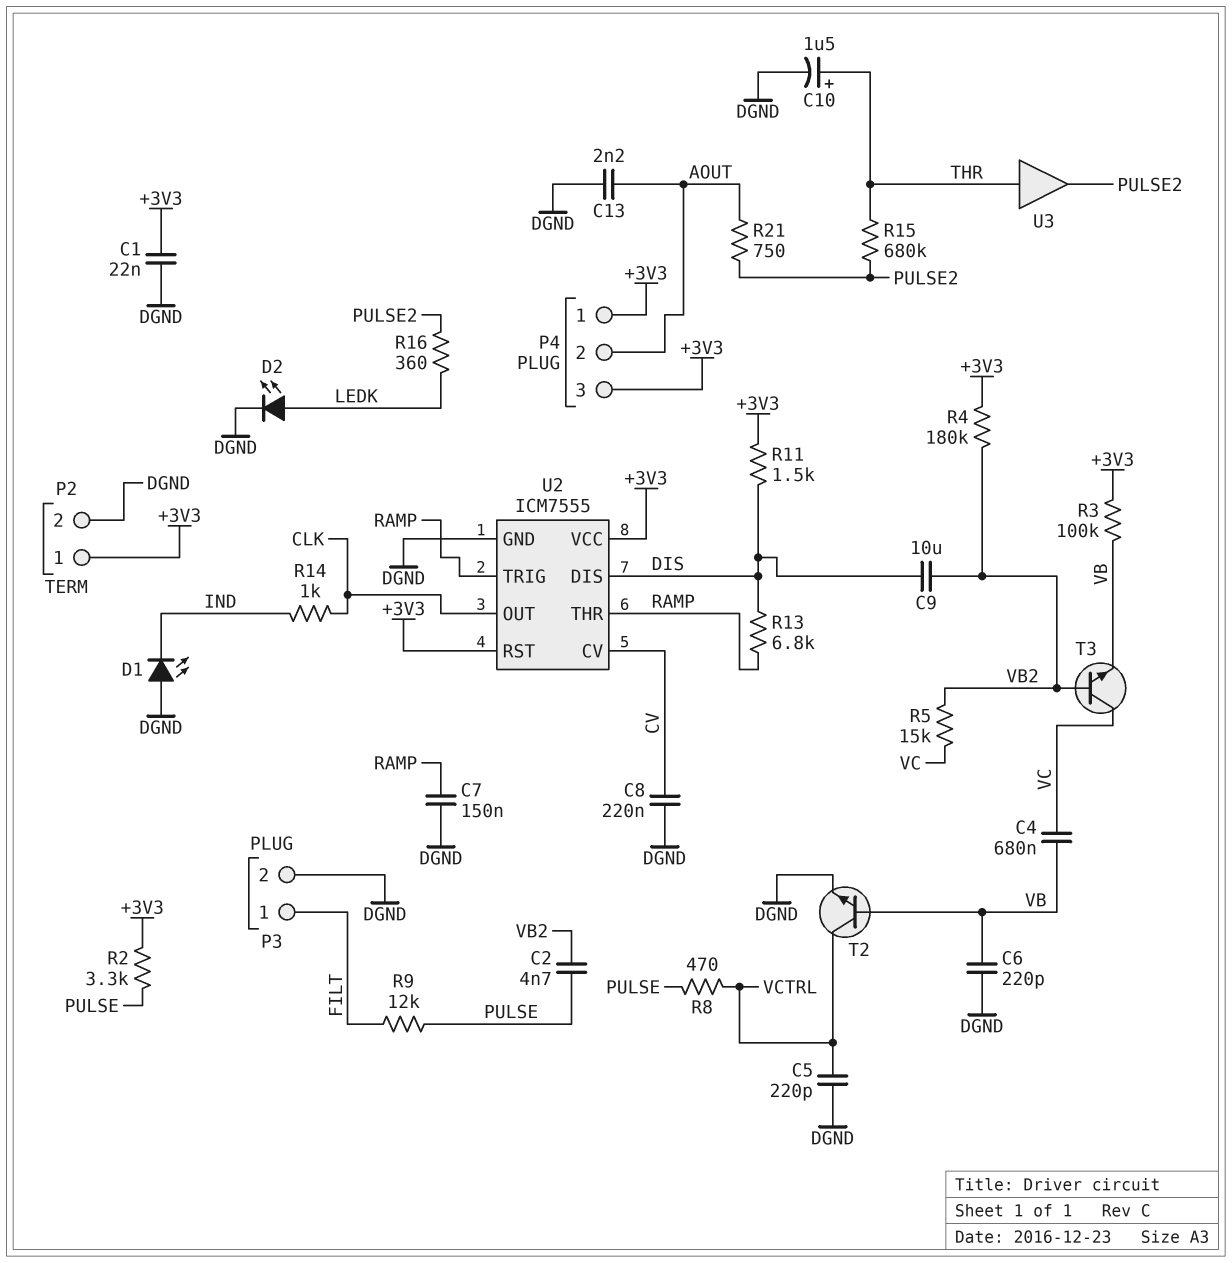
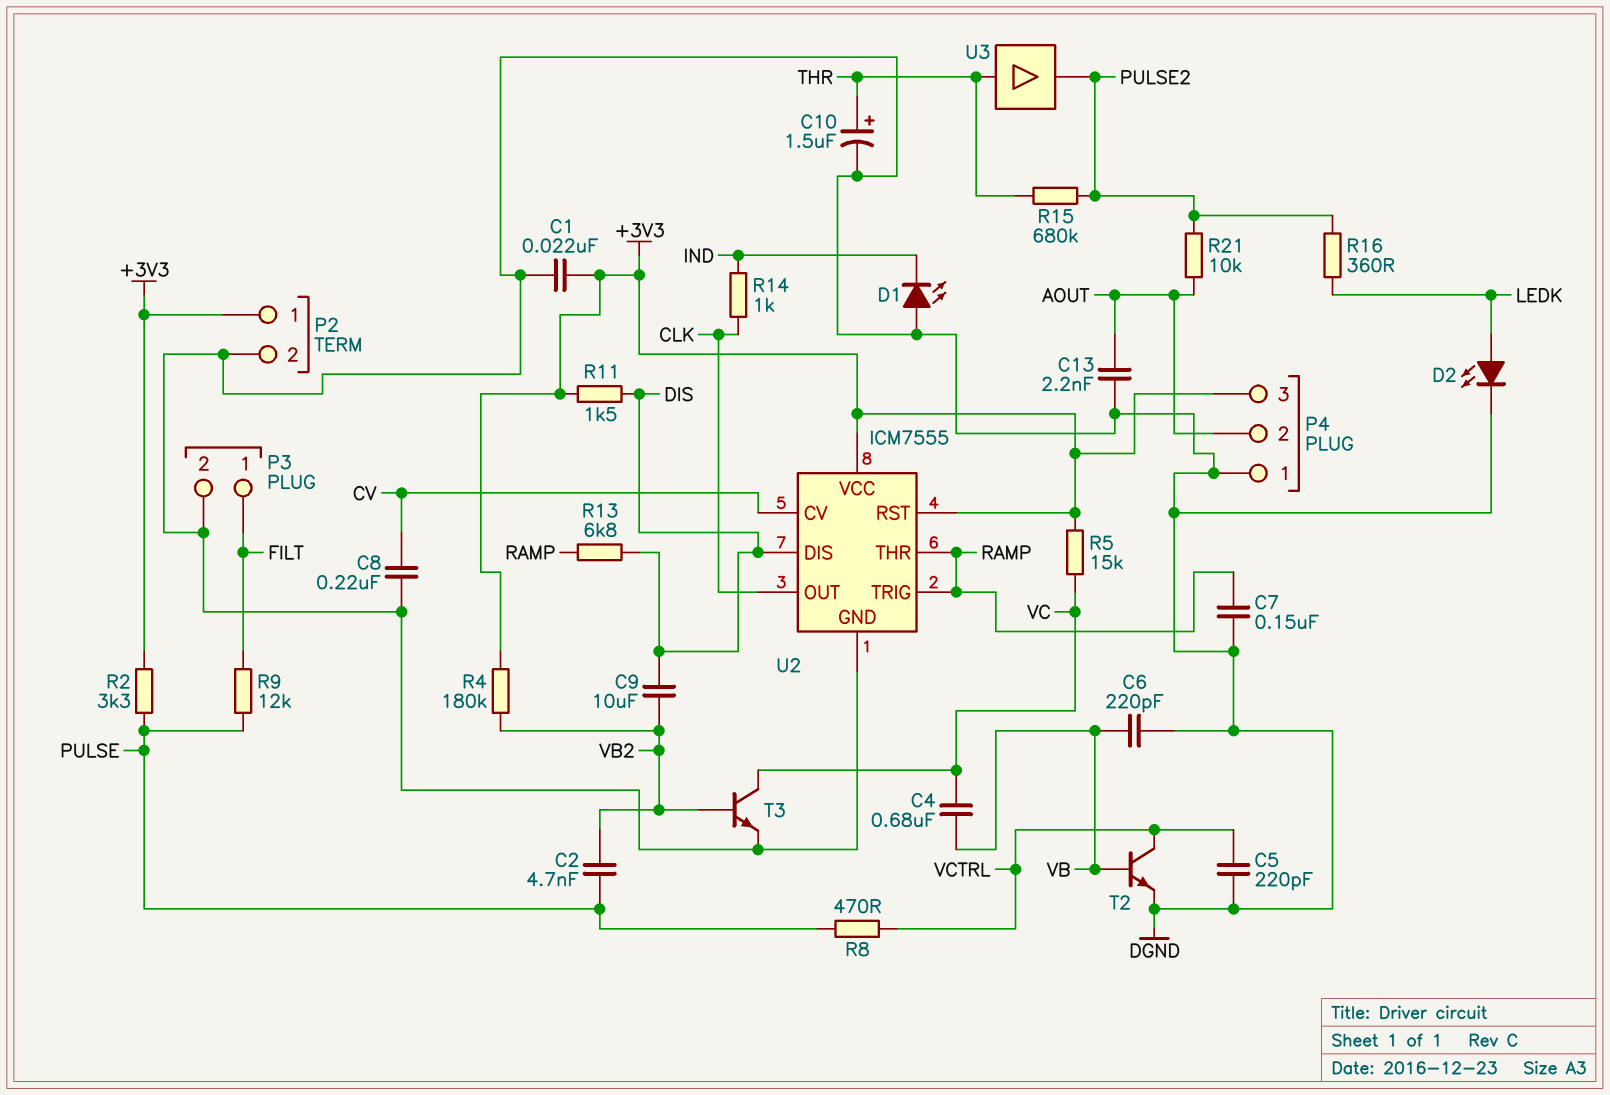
P4 pin 1: +3V3 -> DGND
R3: 100k (+3V3, VB) -> none
R5: 15k (VB2, VC) -> 15k (+3V3, VC)
R21: 750 (AOUT, PULSE2) -> 10k (AOUT, PULSE2)
T3: NPN (B VB2, C VC, E VB) -> NPN (B VB2, C VC, E DGND)

